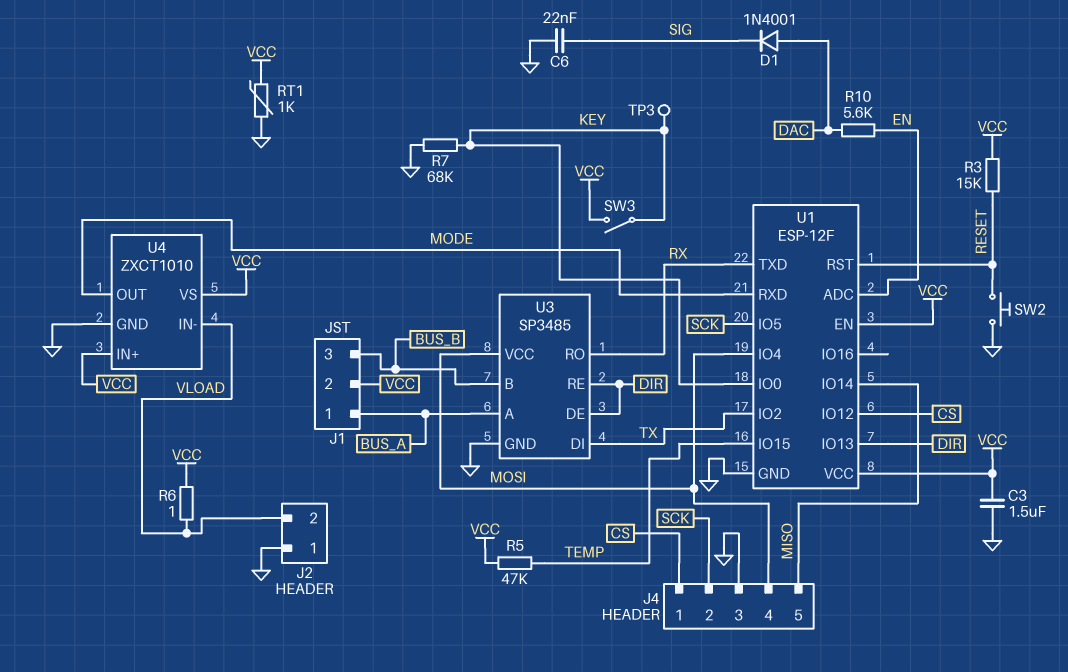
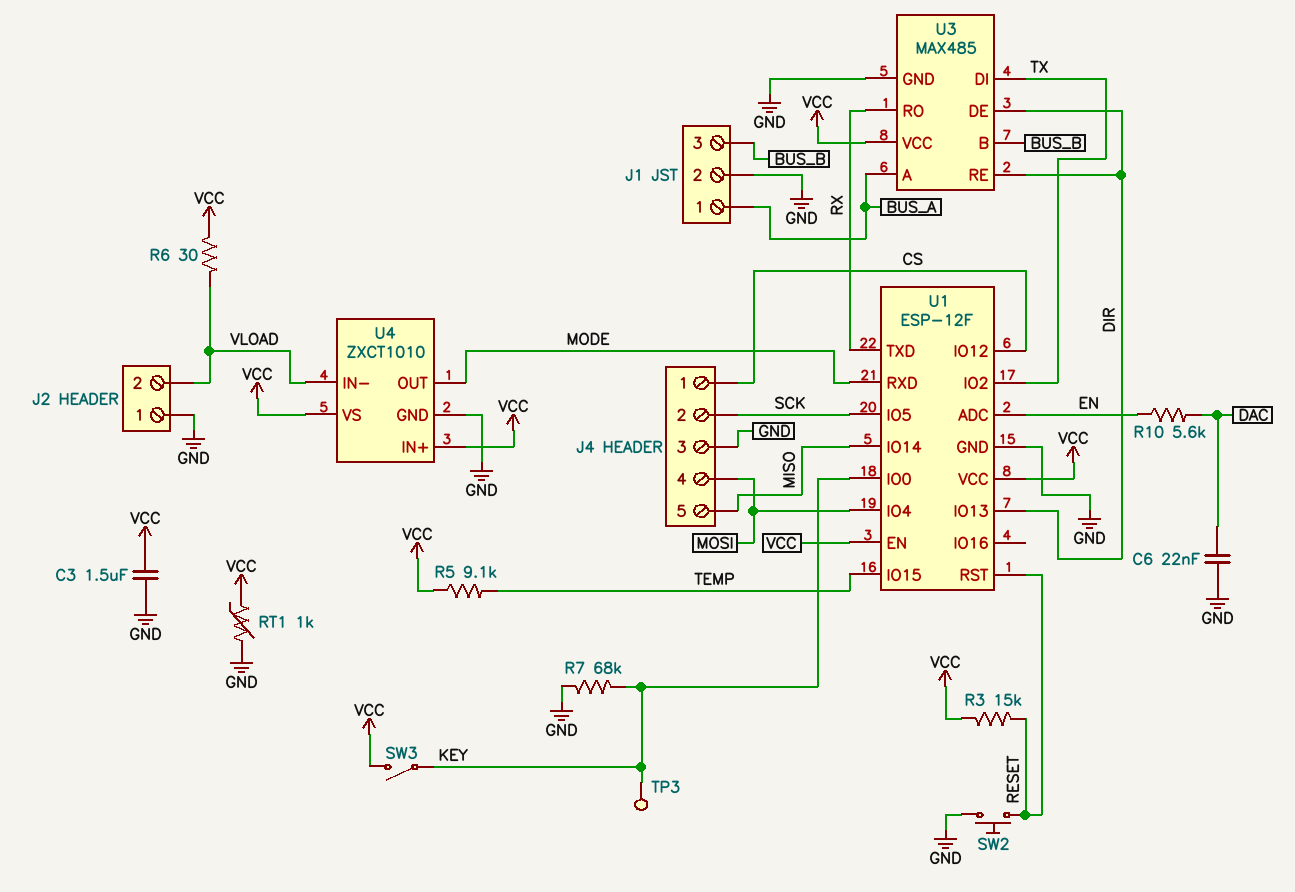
C6: 22nF (GND, SIG) -> 22nF (DAC, GND)
D1: diode 1N4001 (A DAC, K SIG) -> none
J1 pin 2: VCC -> GND
R5: 47k (TEMP, VCC) -> 9.1k (TEMP, VCC)
R6: 1 (VCC, VLOAD) -> 30 (VCC, VLOAD)
U3: SP3485 -> MAX485
U3 pin VCC: MOSI -> VCC

